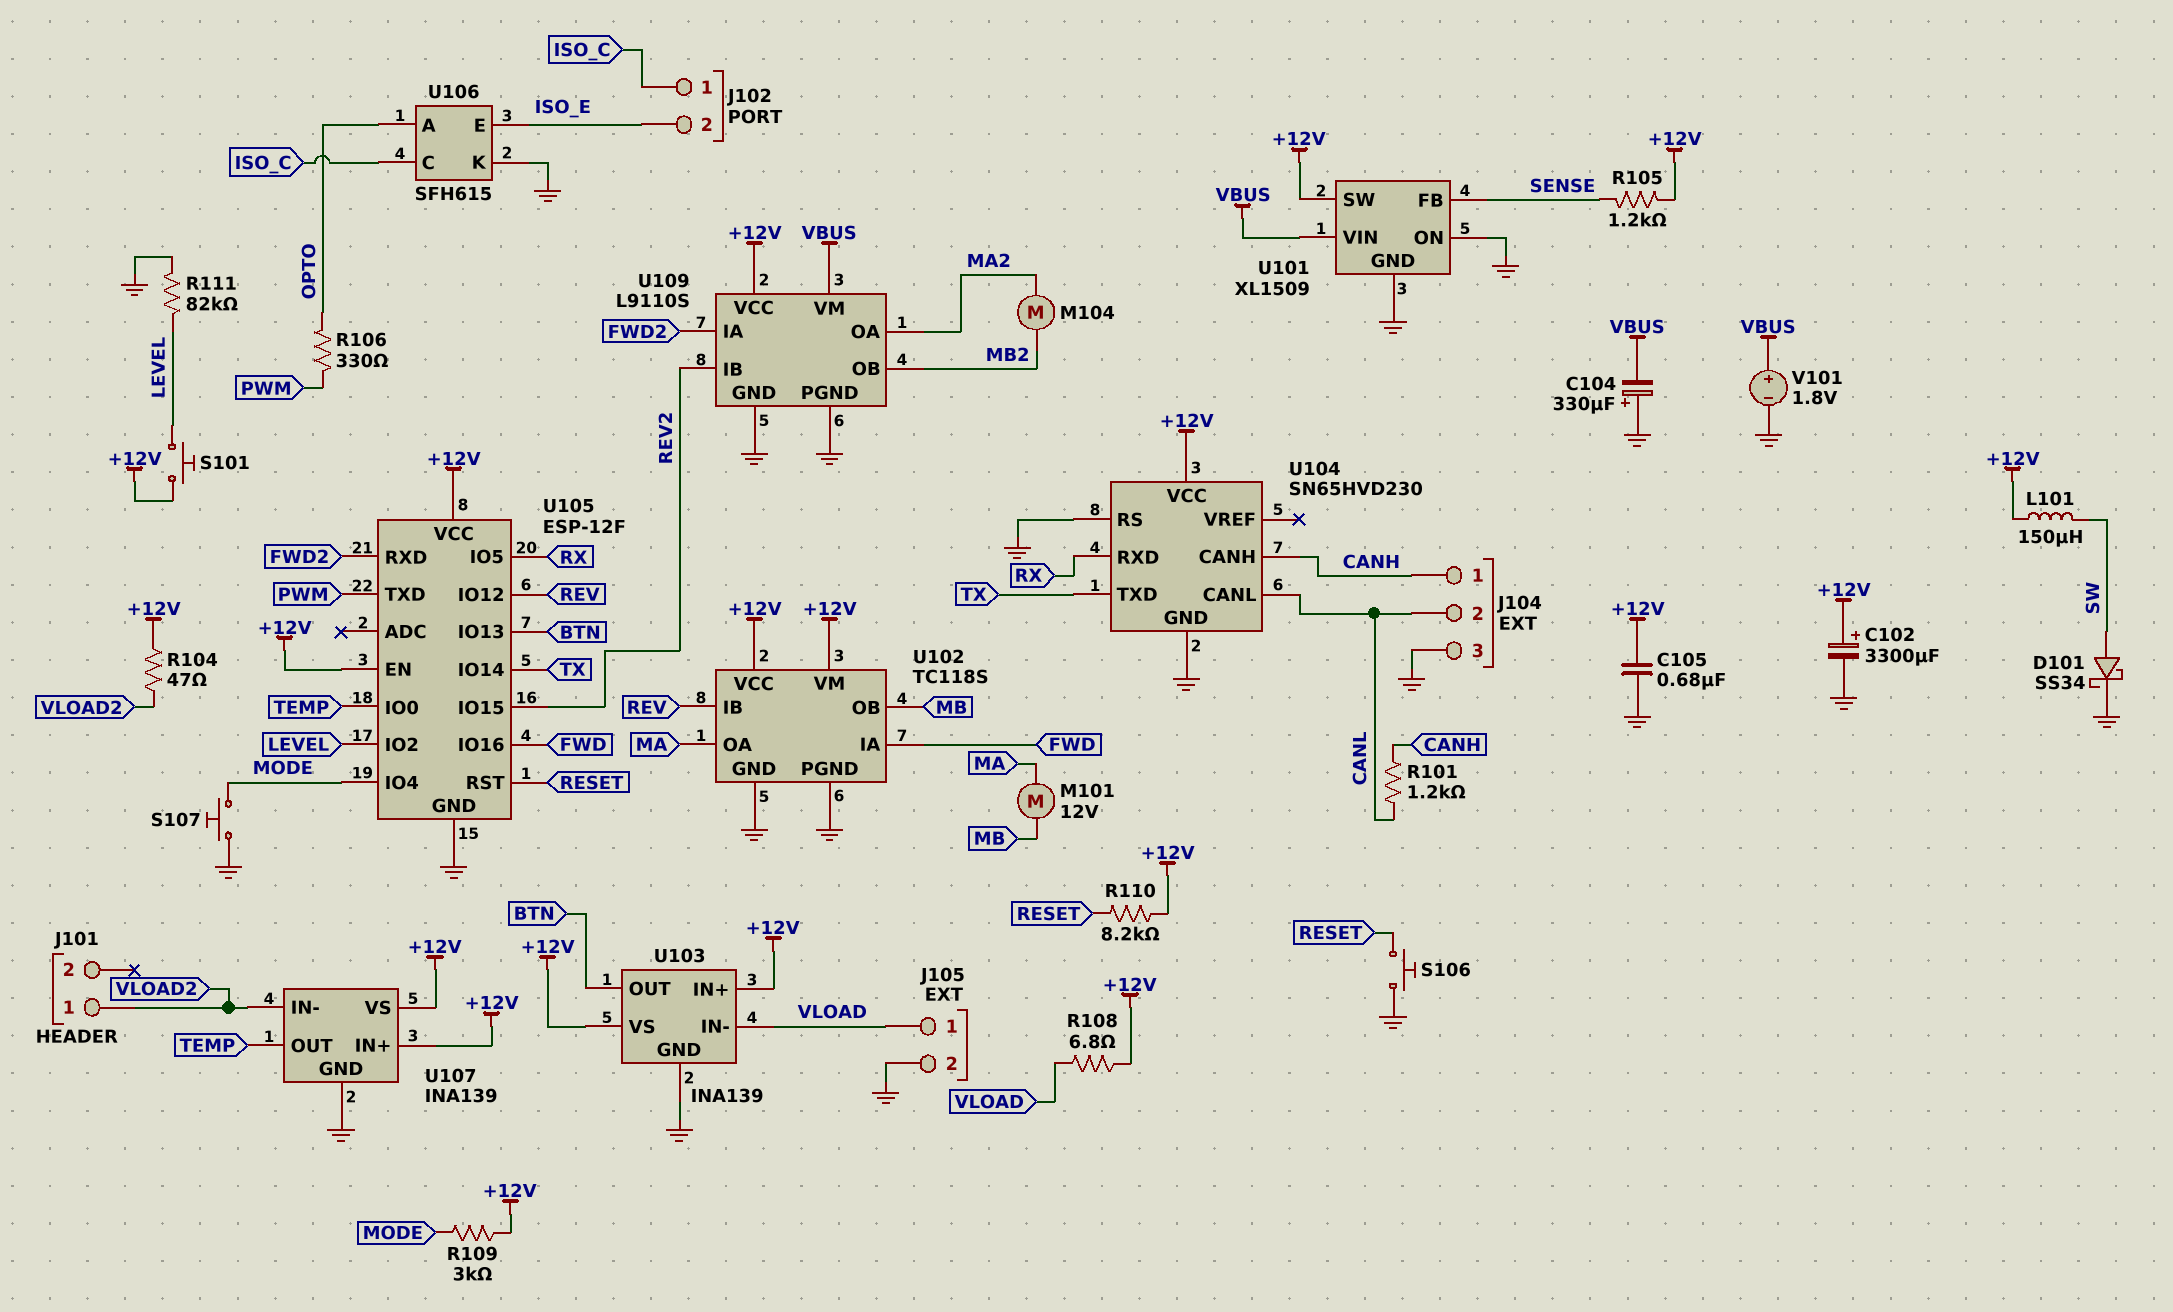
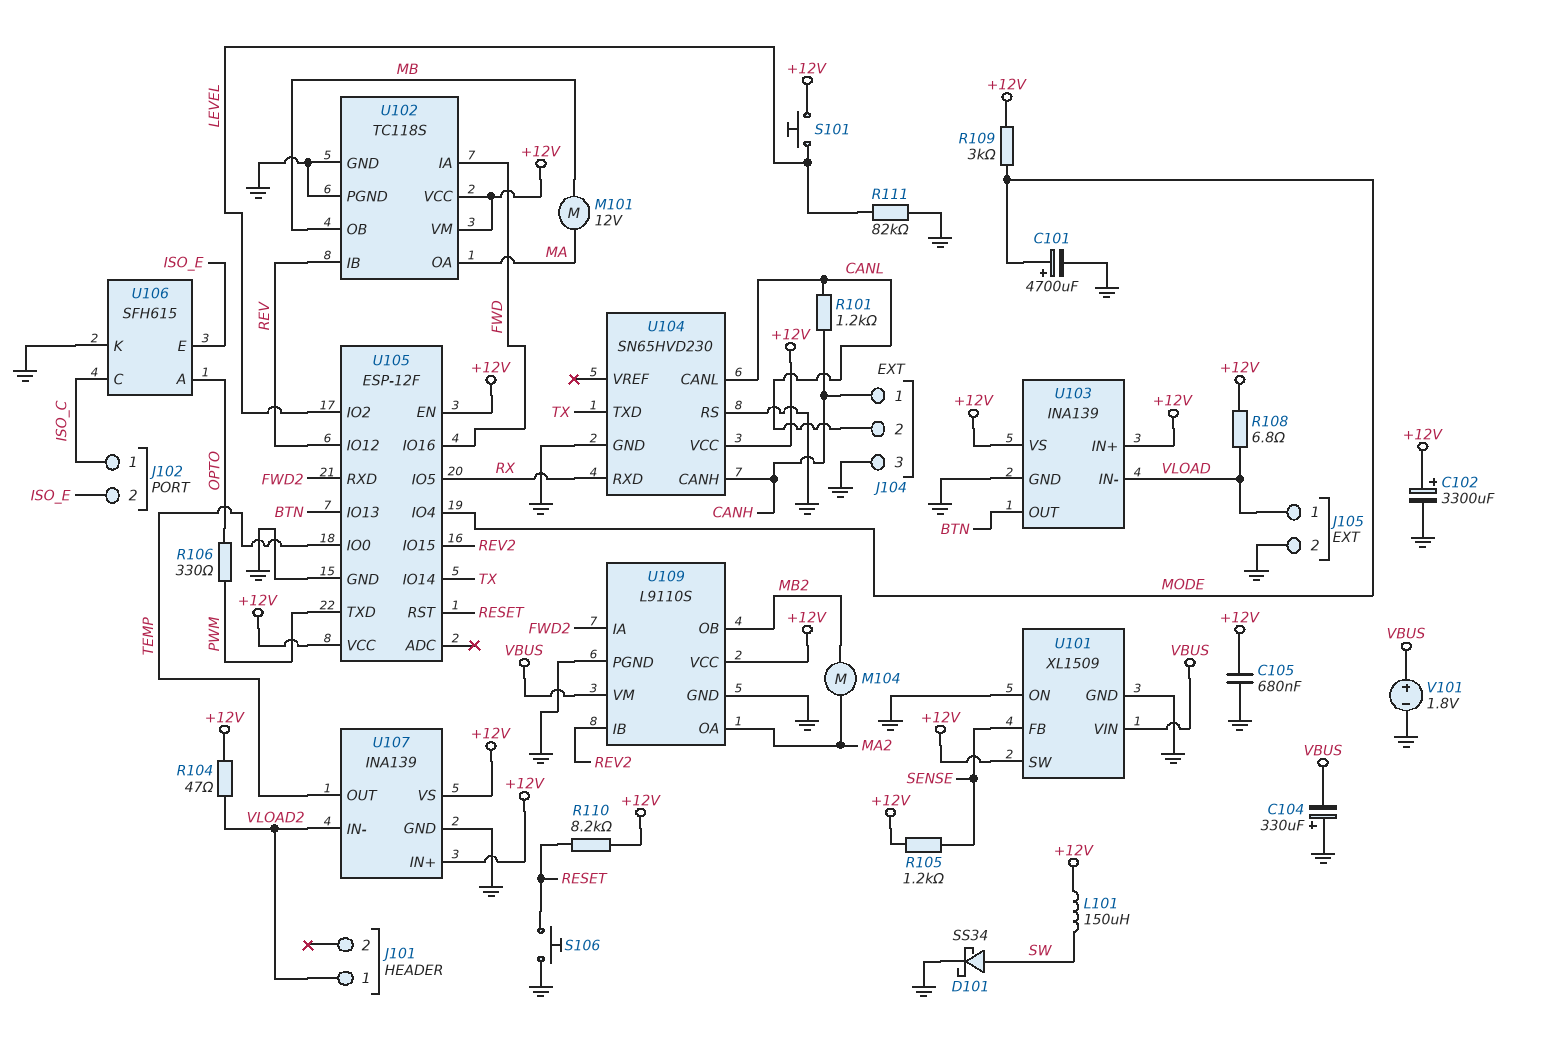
C101: none -> 4700uF (plus MODE, minus GND)
S107: button (GND, MODE) -> none

